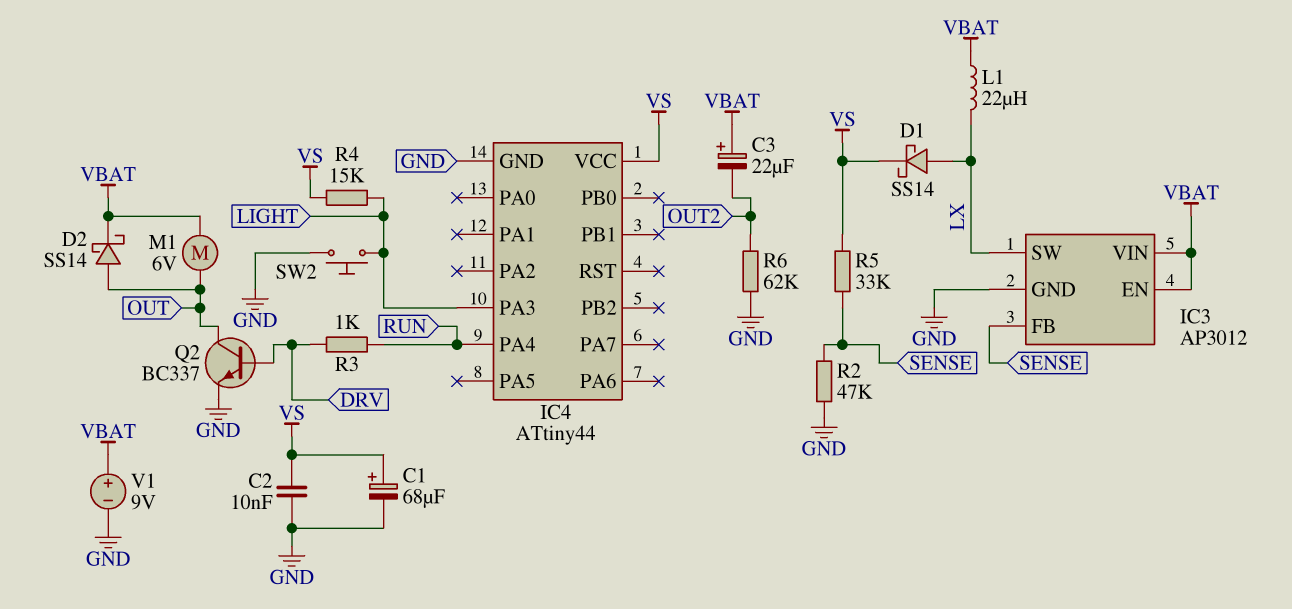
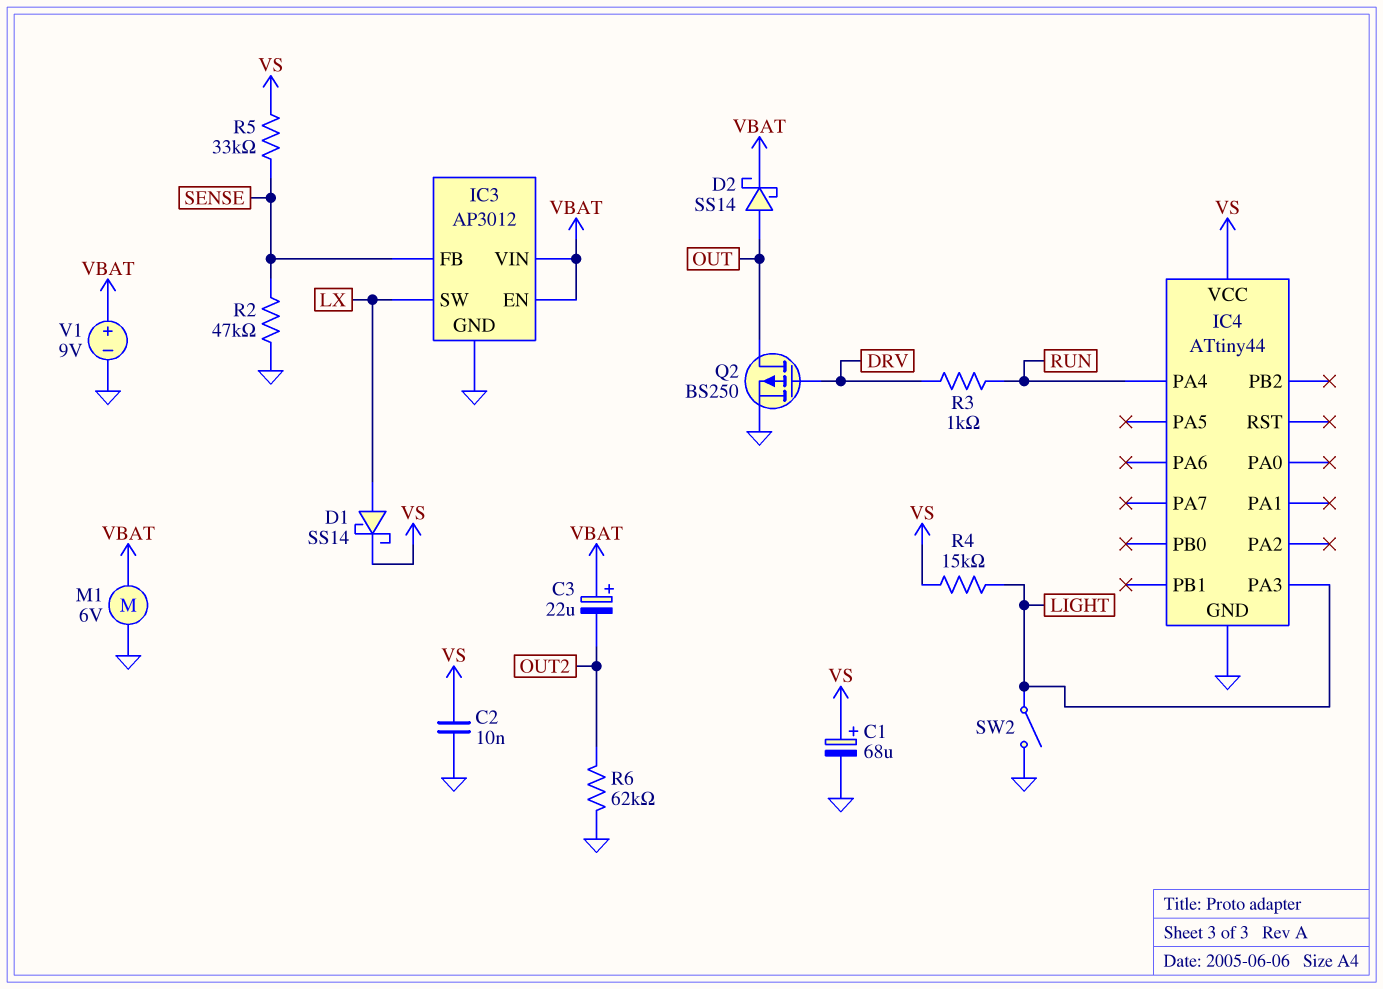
L1: 22uH (LX, VBAT) -> none
M1: motor 6V (OUT, VBAT) -> motor 6V (GND, VBAT)
Q2: NPN BC337 (B DRV, C OUT, E GND) -> PMOS BS250 (G DRV, D OUT, S GND)
SW2: button (GND, LIGHT) -> switch (GND, LIGHT)

